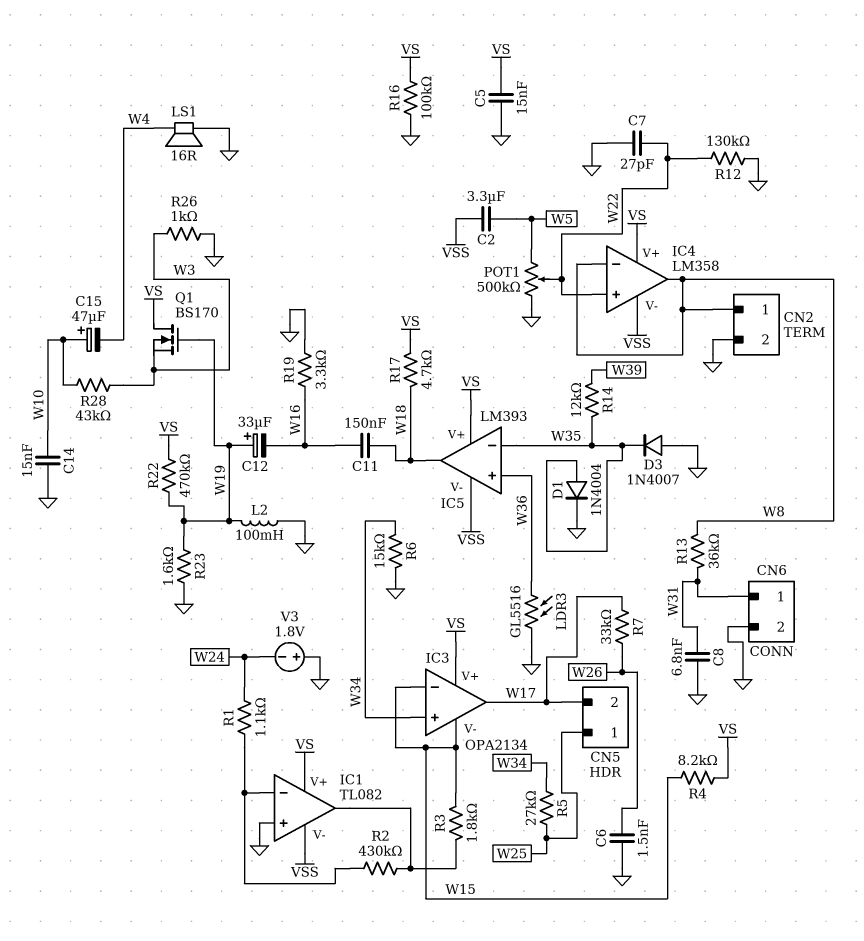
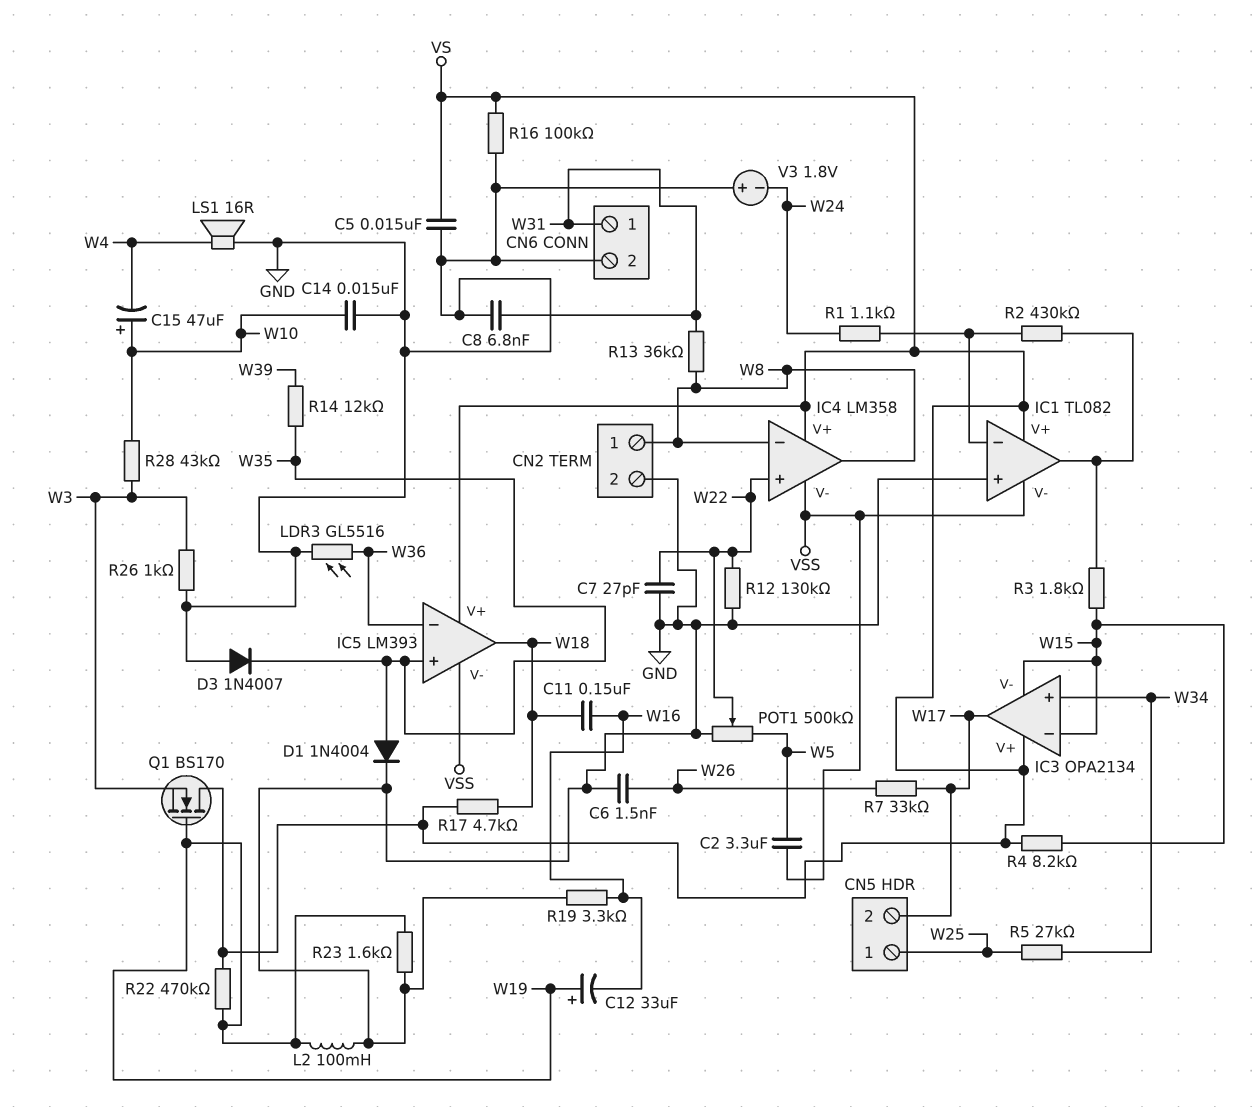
IC5 pin in+: W36 -> W35
IC5 pin in-: W35 -> W36
R6: 15k (GND, W34) -> none

